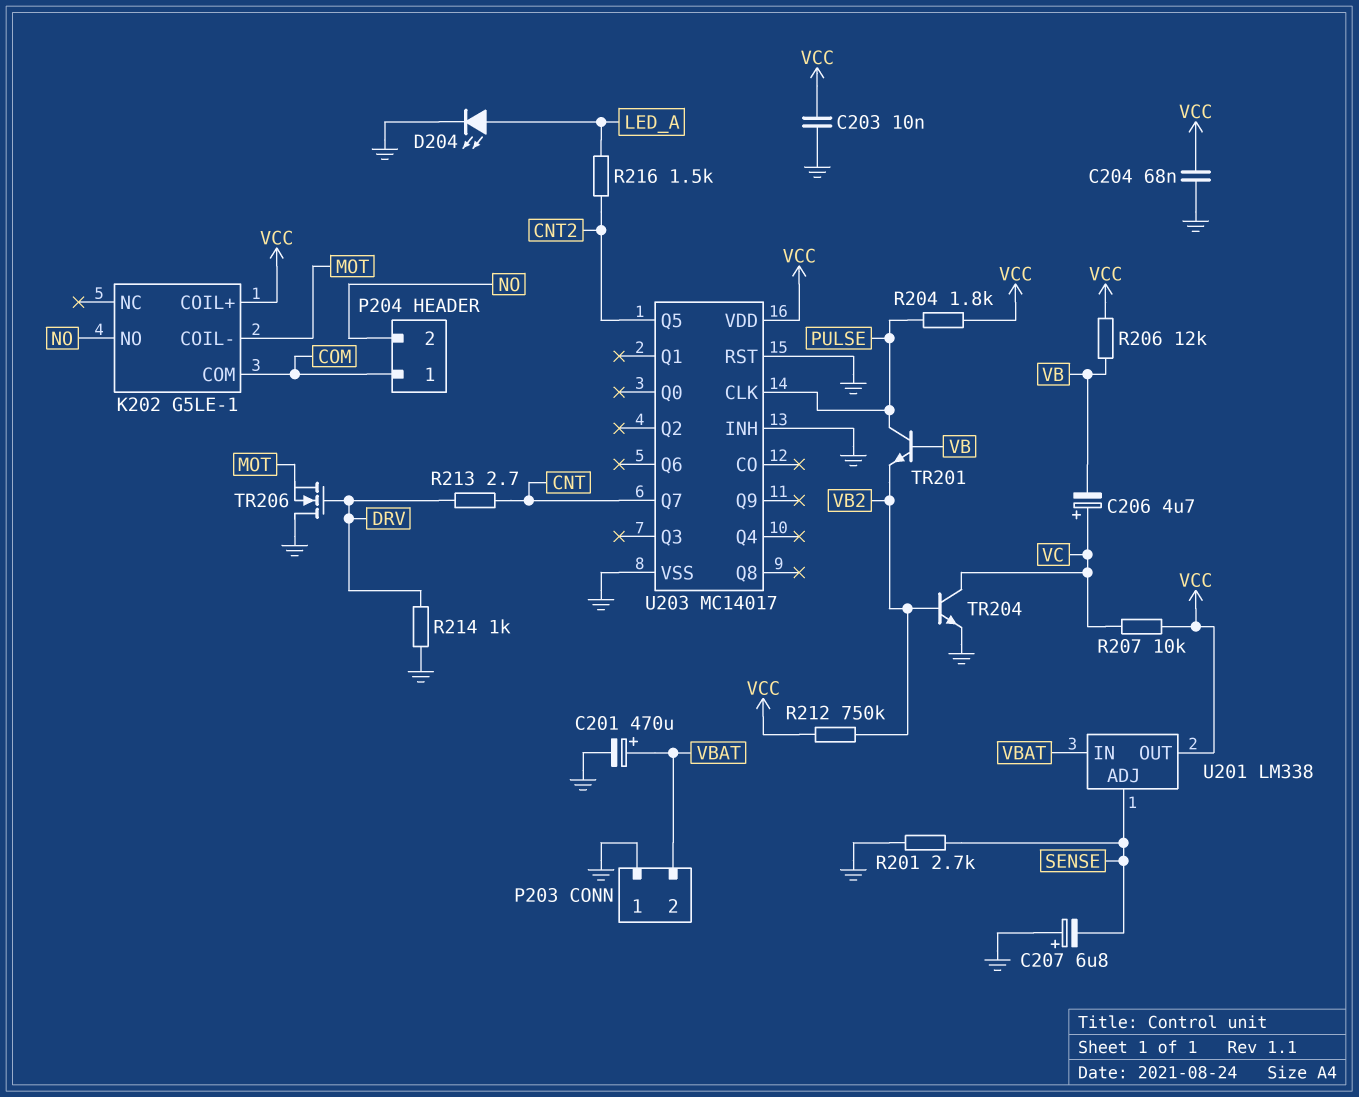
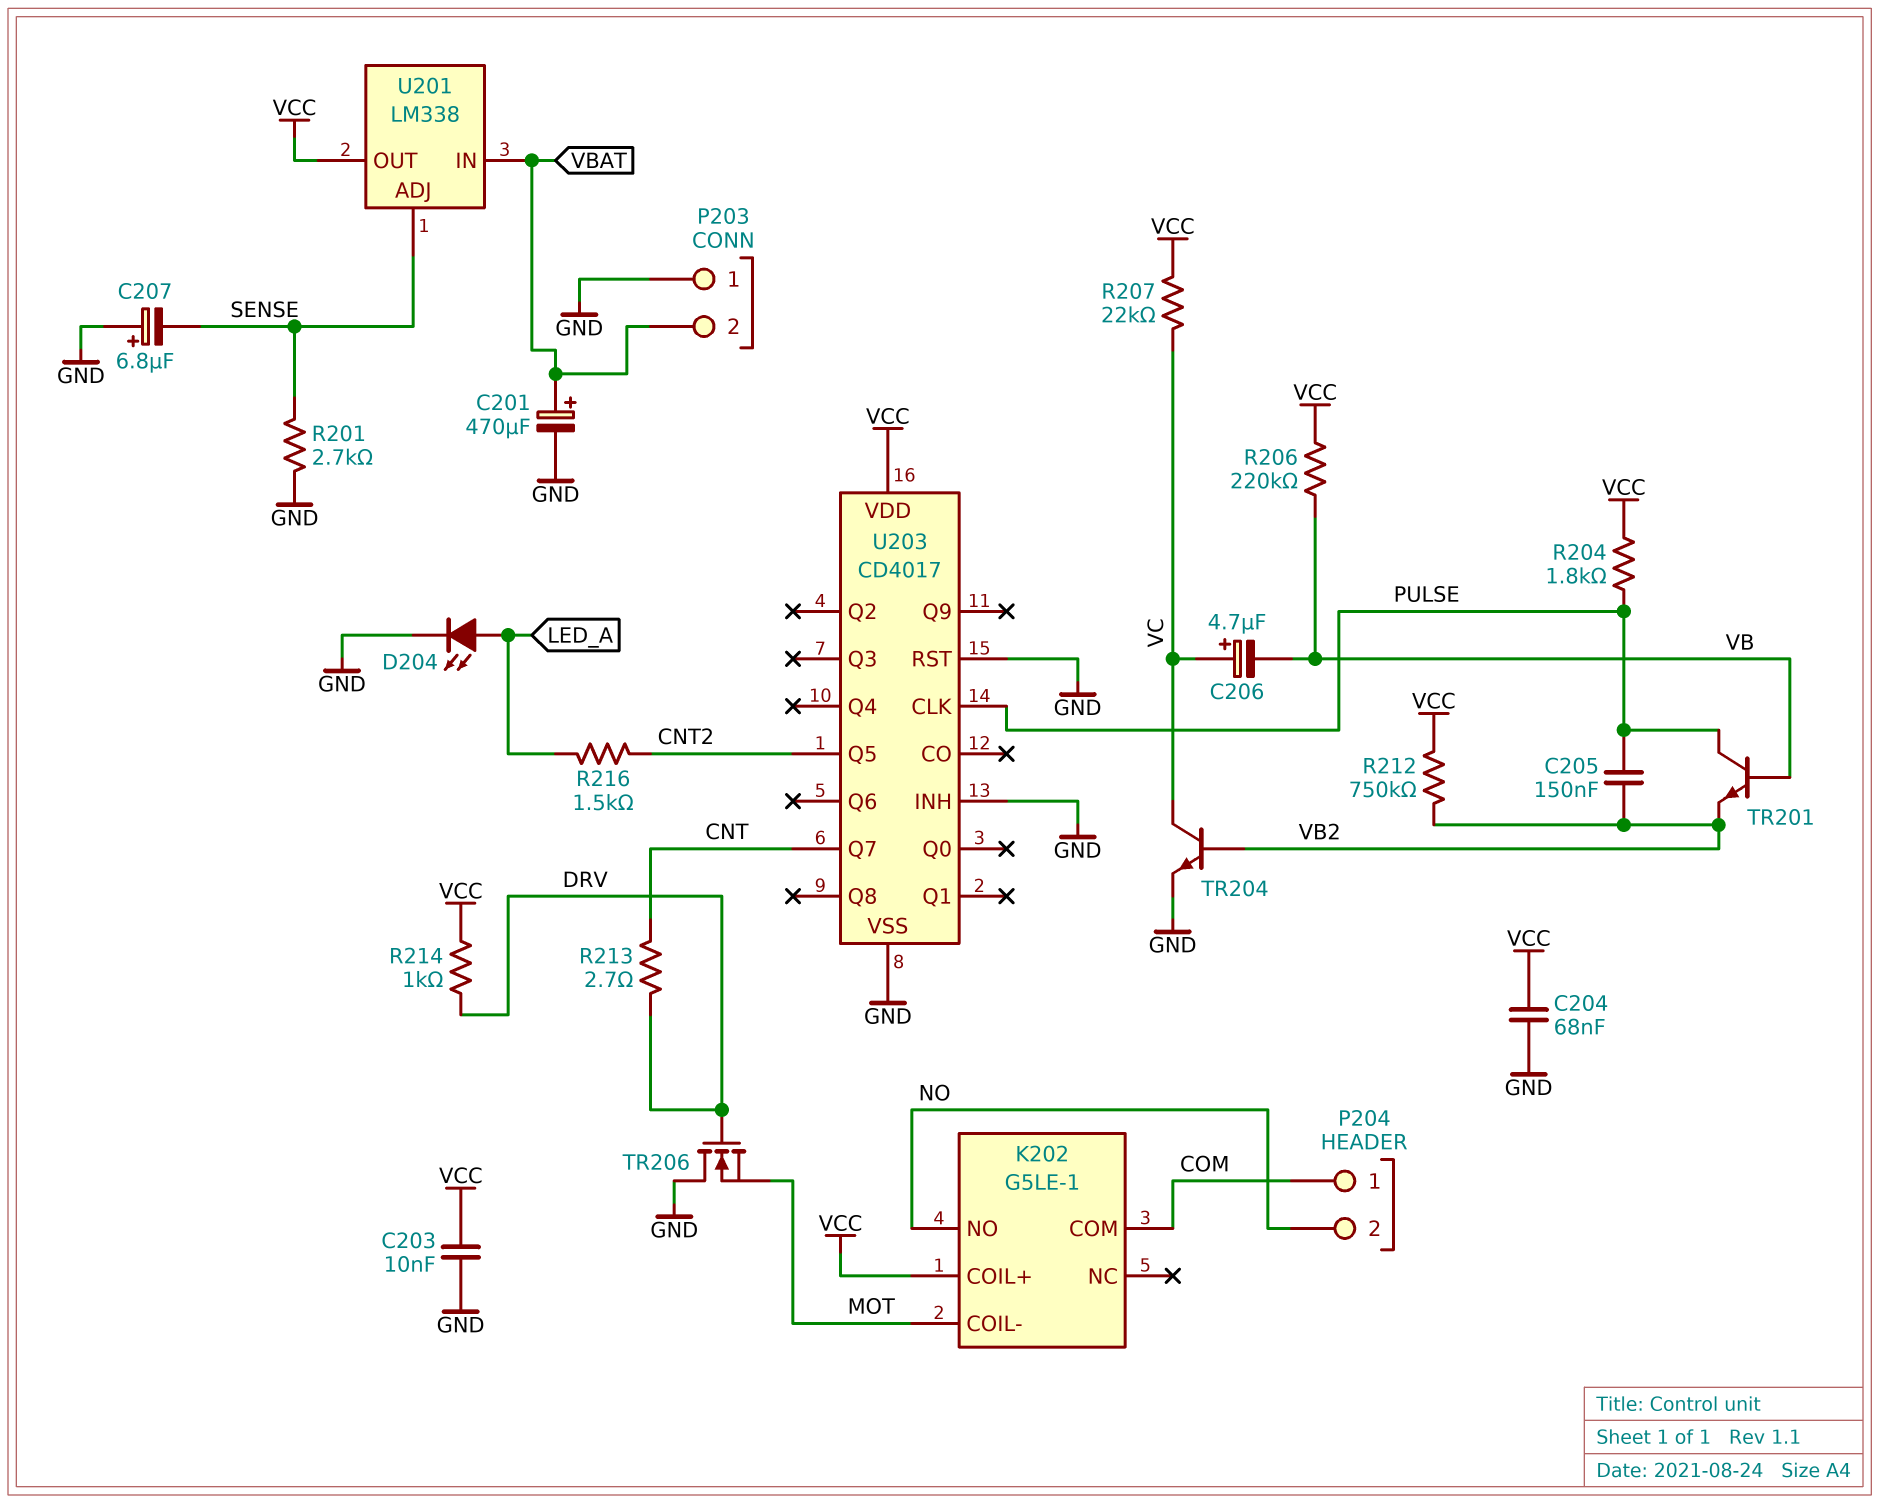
C205: none -> 150nF (PULSE, VB2)
R206: 12k (VB, VCC) -> 220k (VB, VCC)
R207: 10k (VC, VCC) -> 22k (VC, VCC)
R214: 1k (DRV, GND) -> 1k (DRV, VCC)
U203: MC14017 -> CD4017

